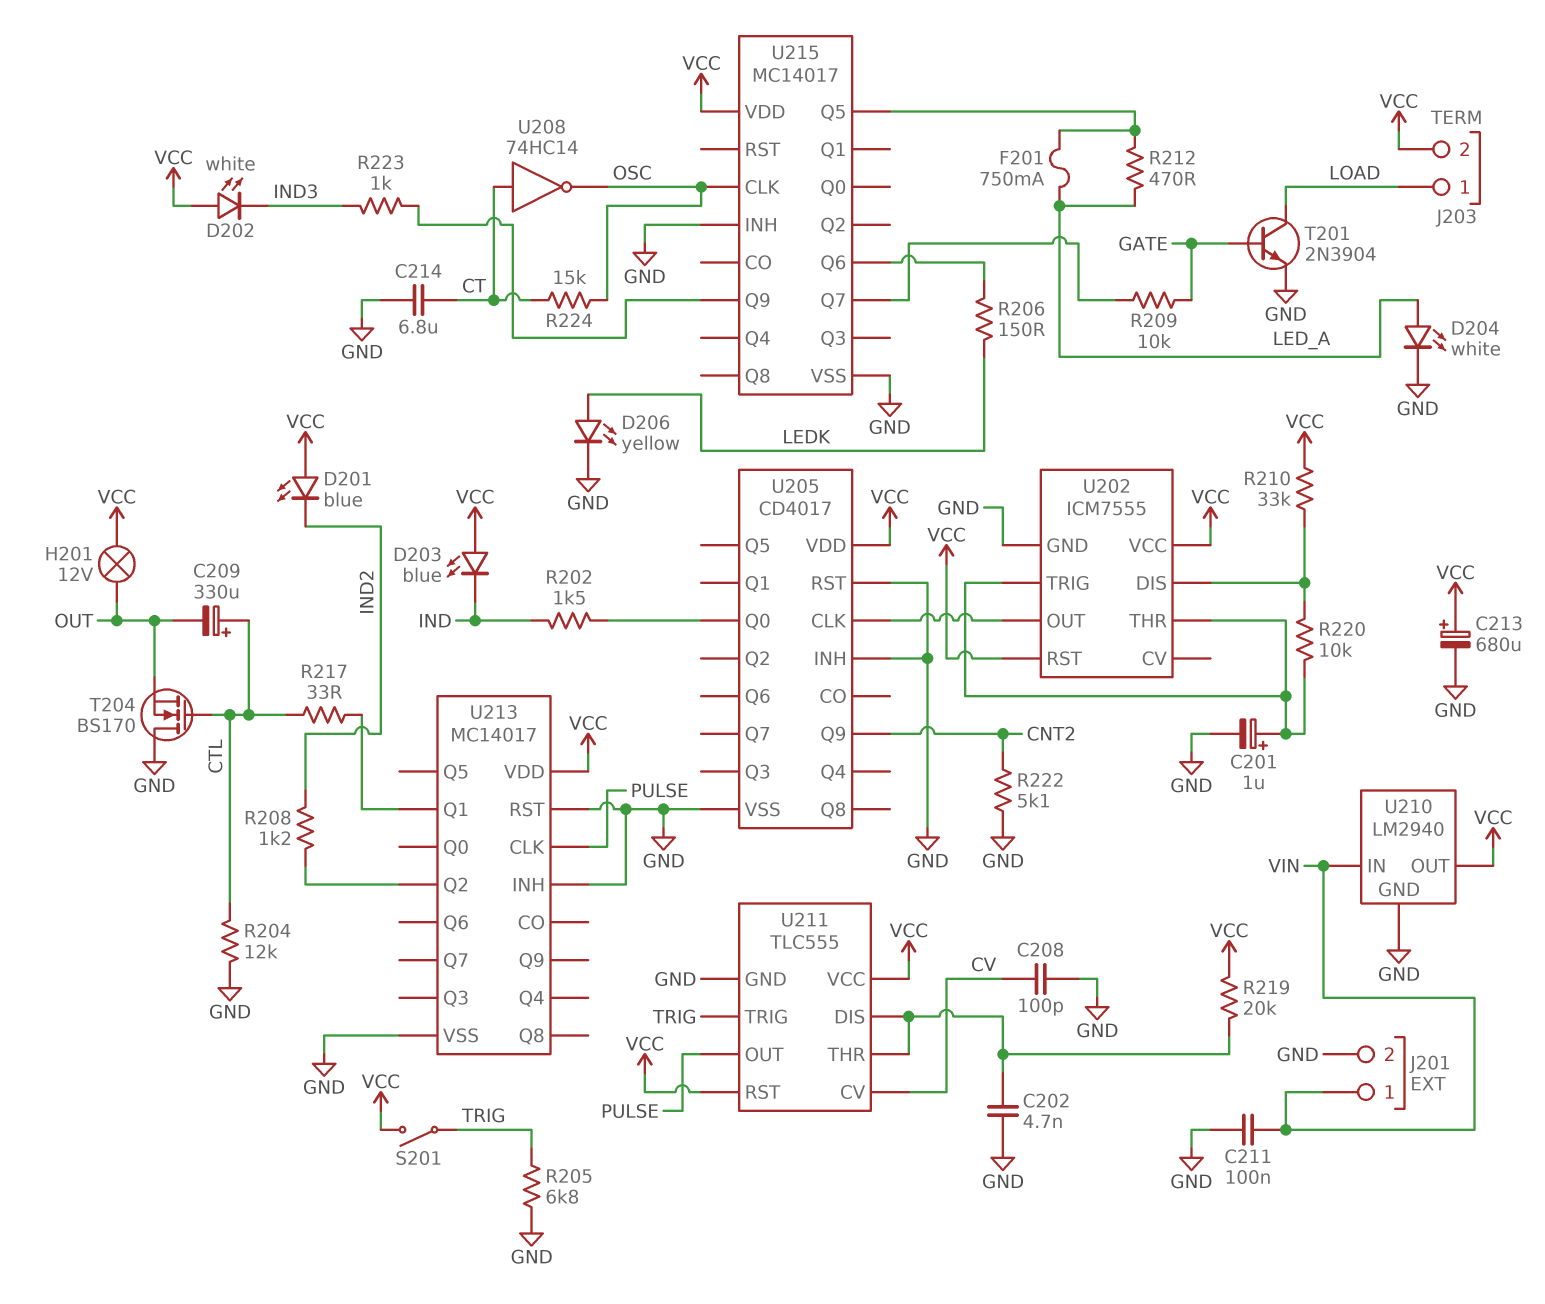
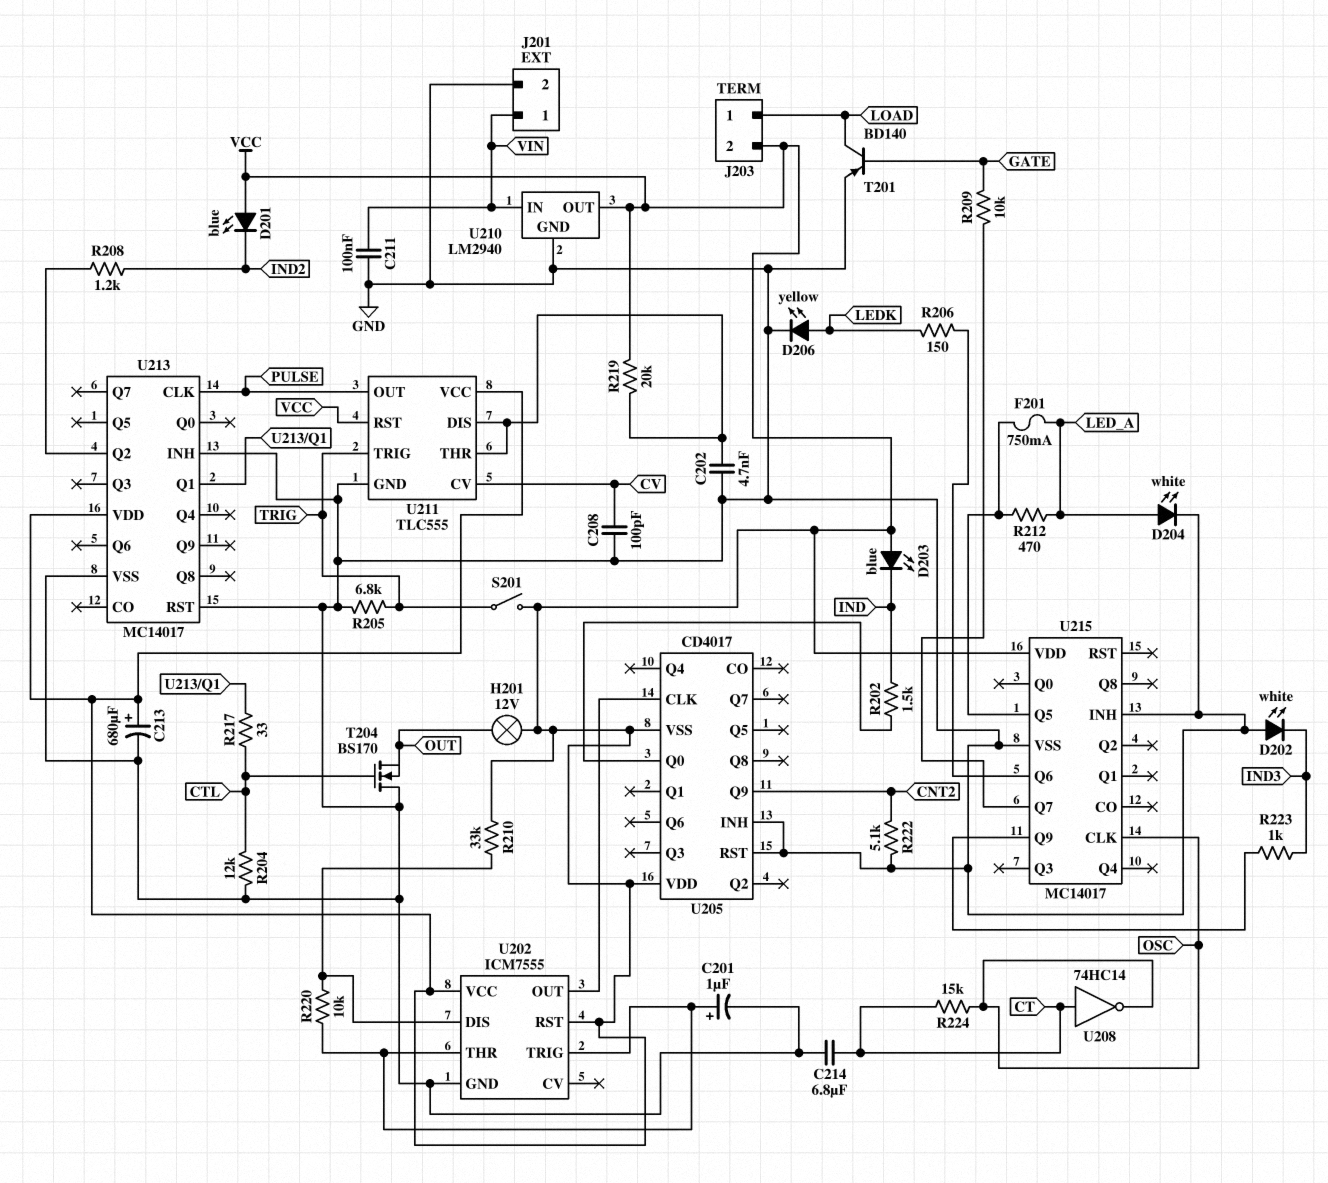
C209: 330uF (plus CTL, minus OUT) -> none
D202: LED white (A VCC, K IND3) -> LED white (A GND, K IND3)
T201: NPN 2N3904 (B GATE, C LOAD, E GND) -> PNP BD140 (B GATE, C LOAD, E GND)
U205 pin VSS: GND -> VCC

